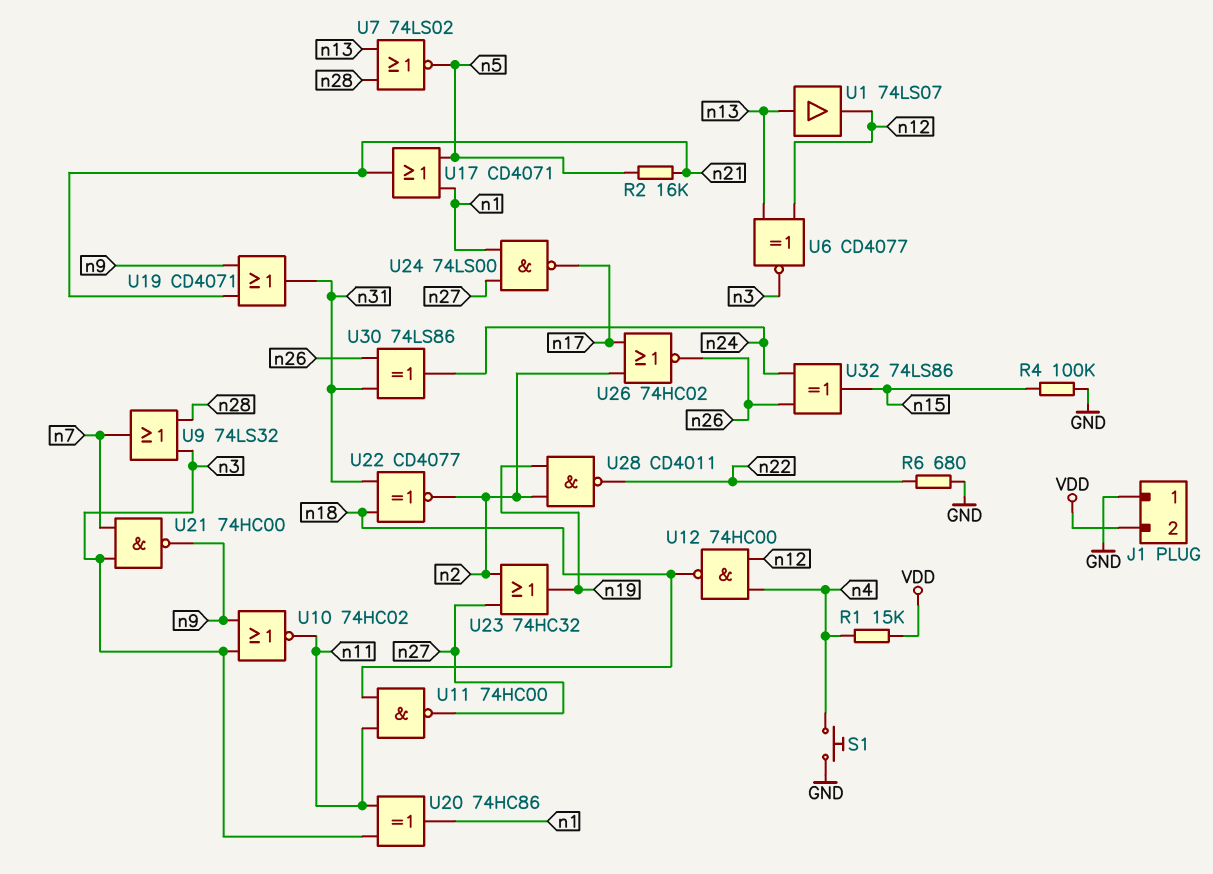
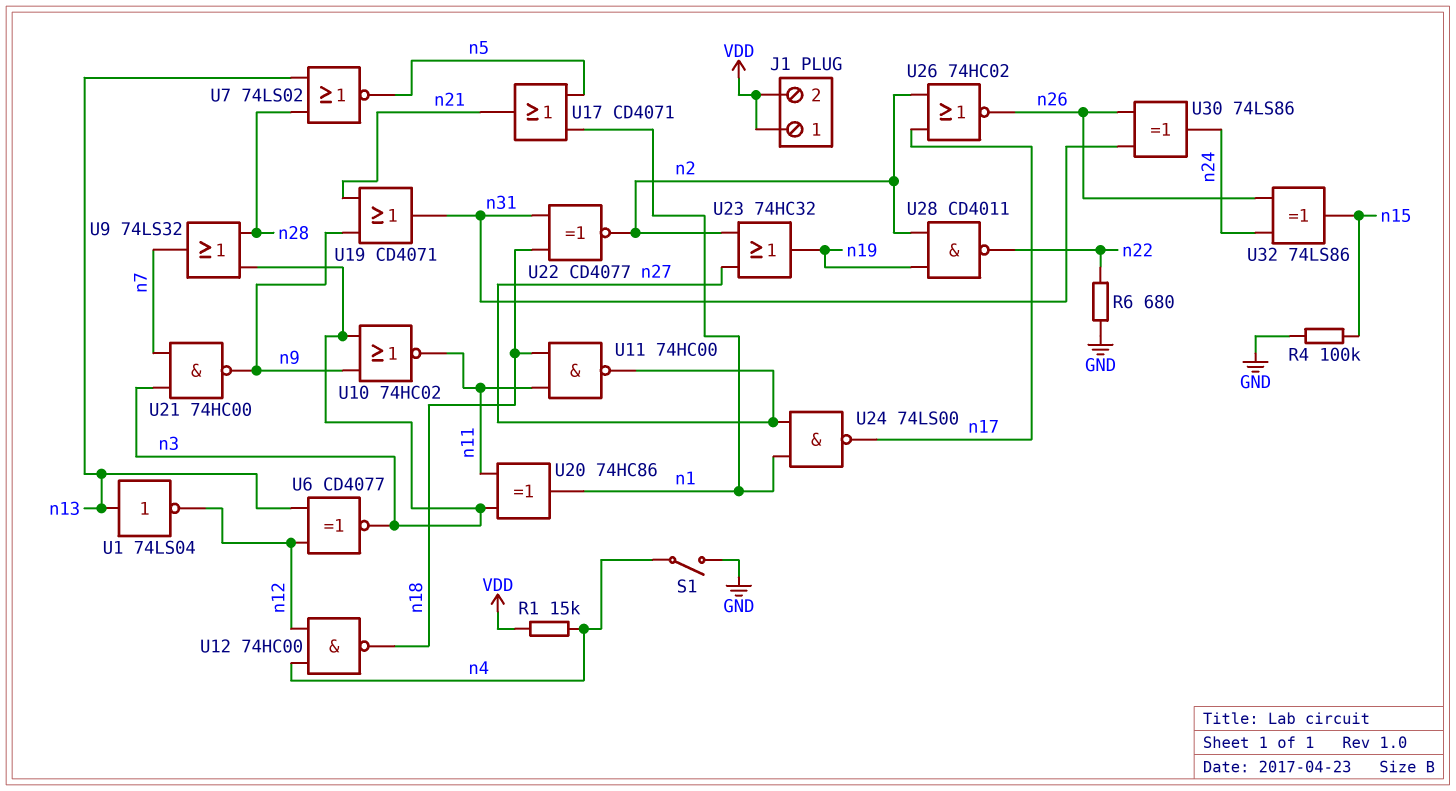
J1 pin 1: GND -> VDD
R2: 16k (n5, n21) -> none
S1: button (GND, n4) -> switch (GND, n4)
U1: buffer 74LS07 (in n13, out n12) -> NOT 74LS04 (in n13, out n12)

